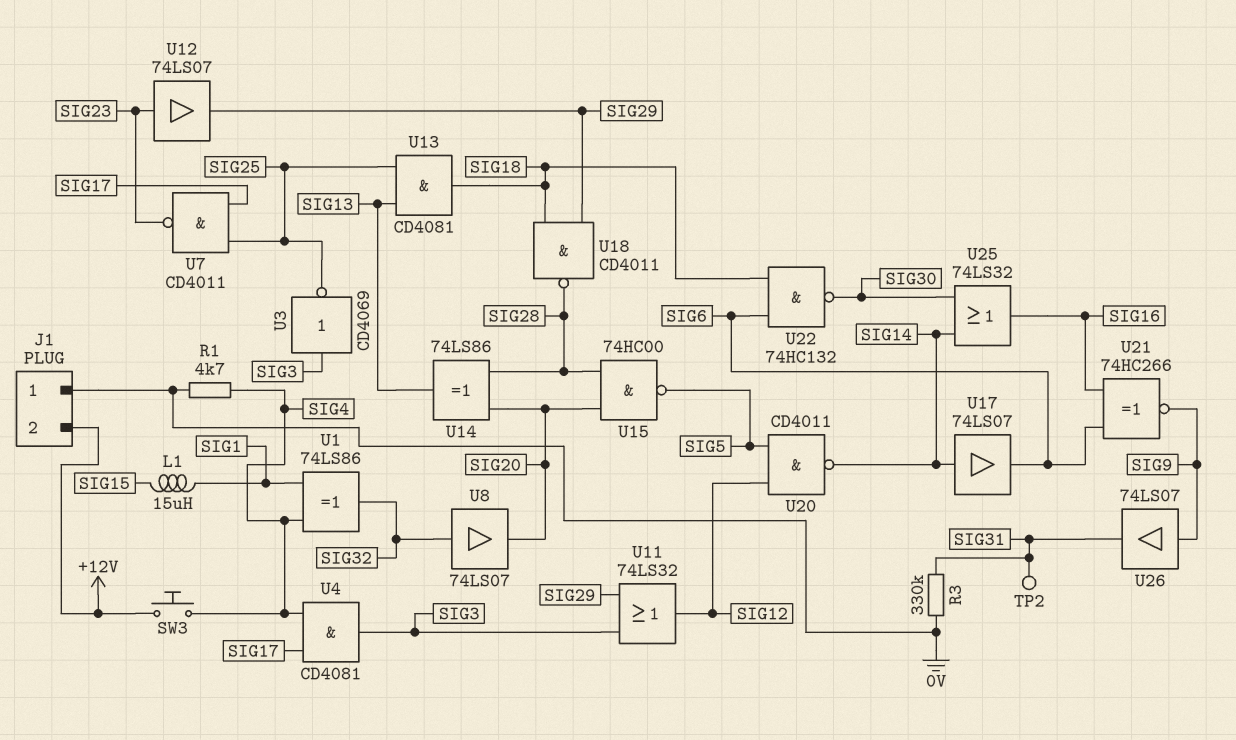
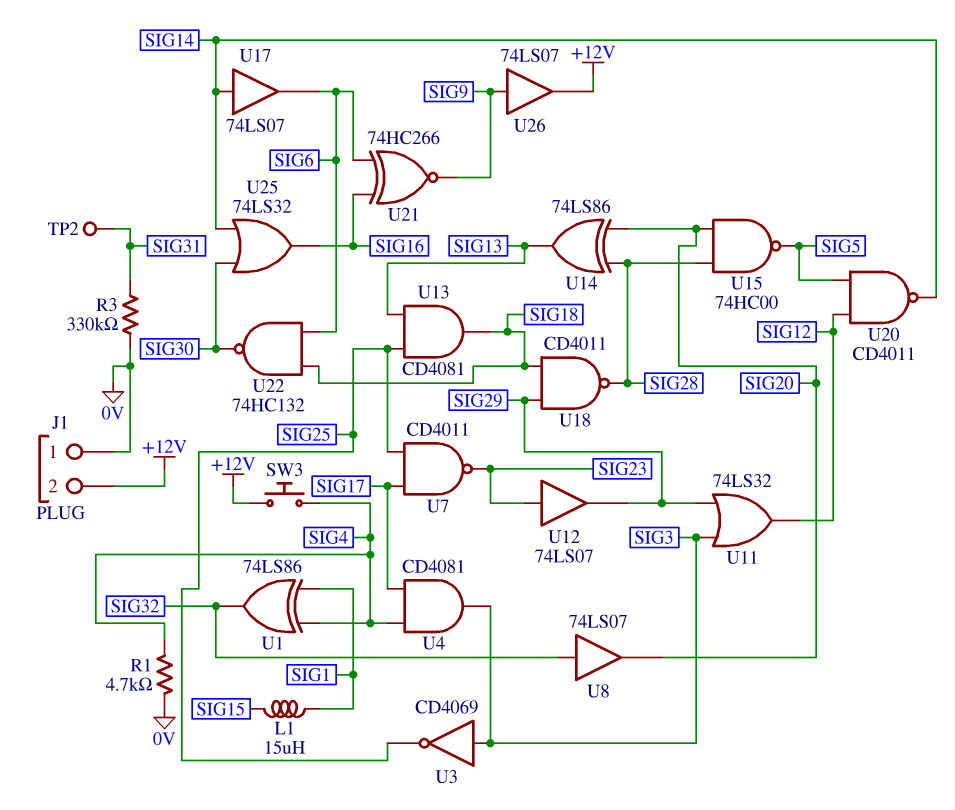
U26: buffer 74LS07 (in SIG9, out SIG31) -> buffer 74LS07 (in SIG9, out +12V)

